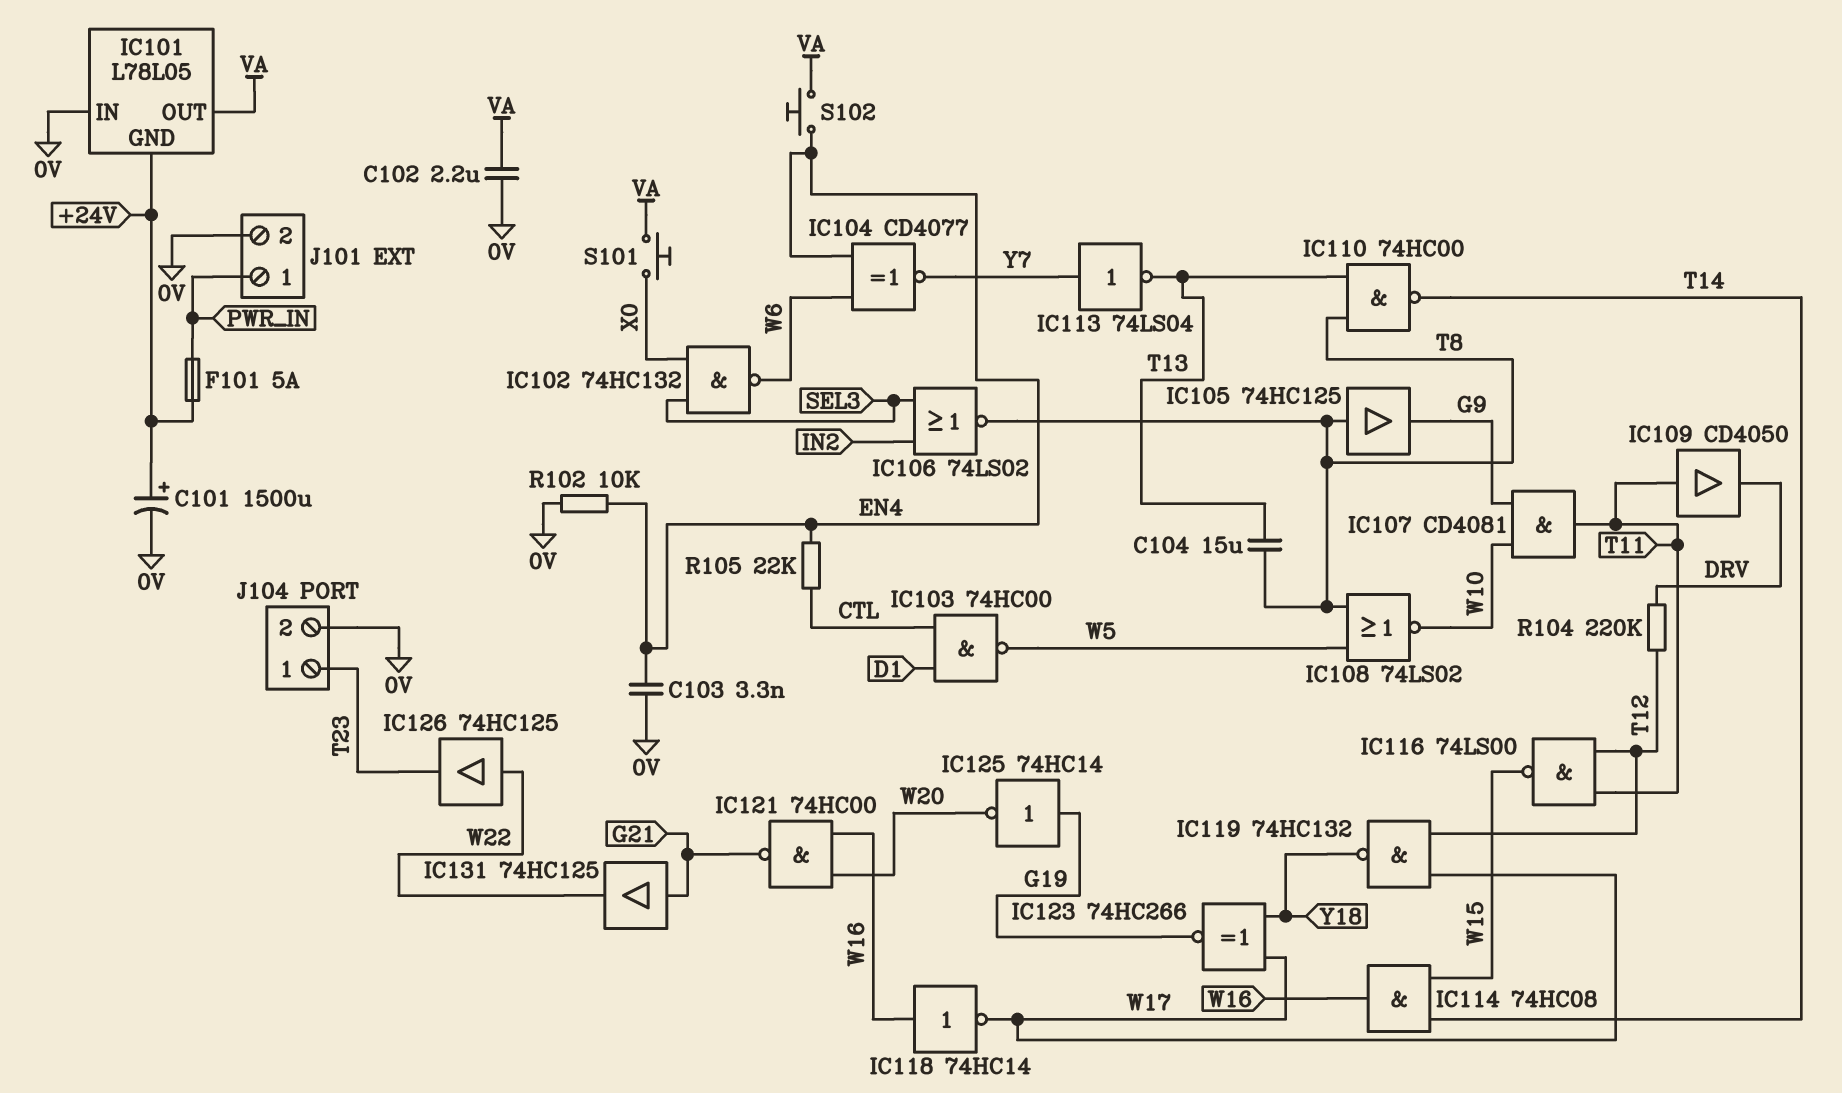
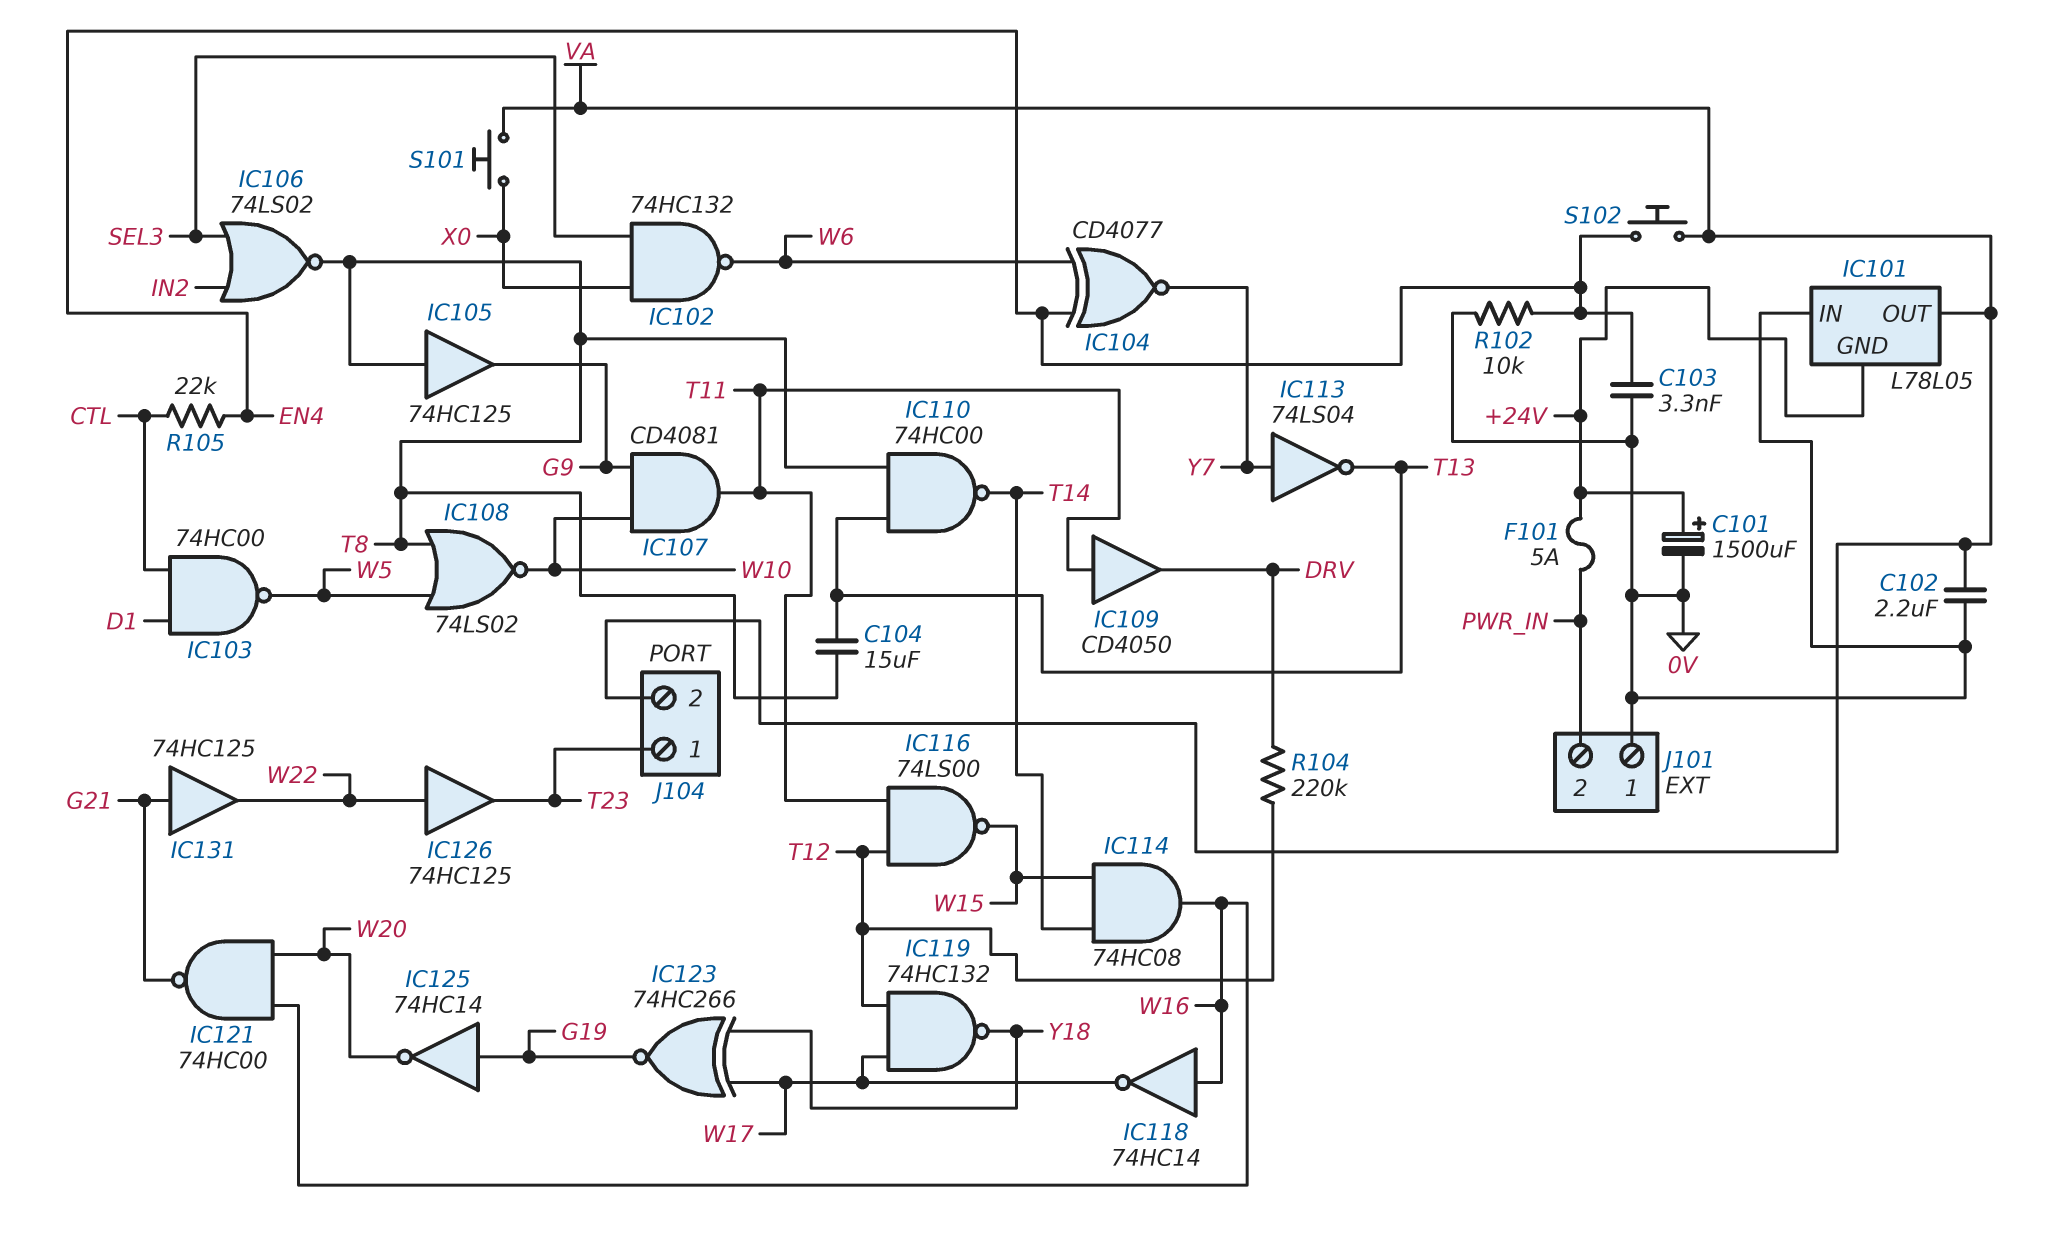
J101 pin 1: PWR_IN -> 0V
J101 pin 2: 0V -> PWR_IN
J104 pin 2: 0V -> VA

